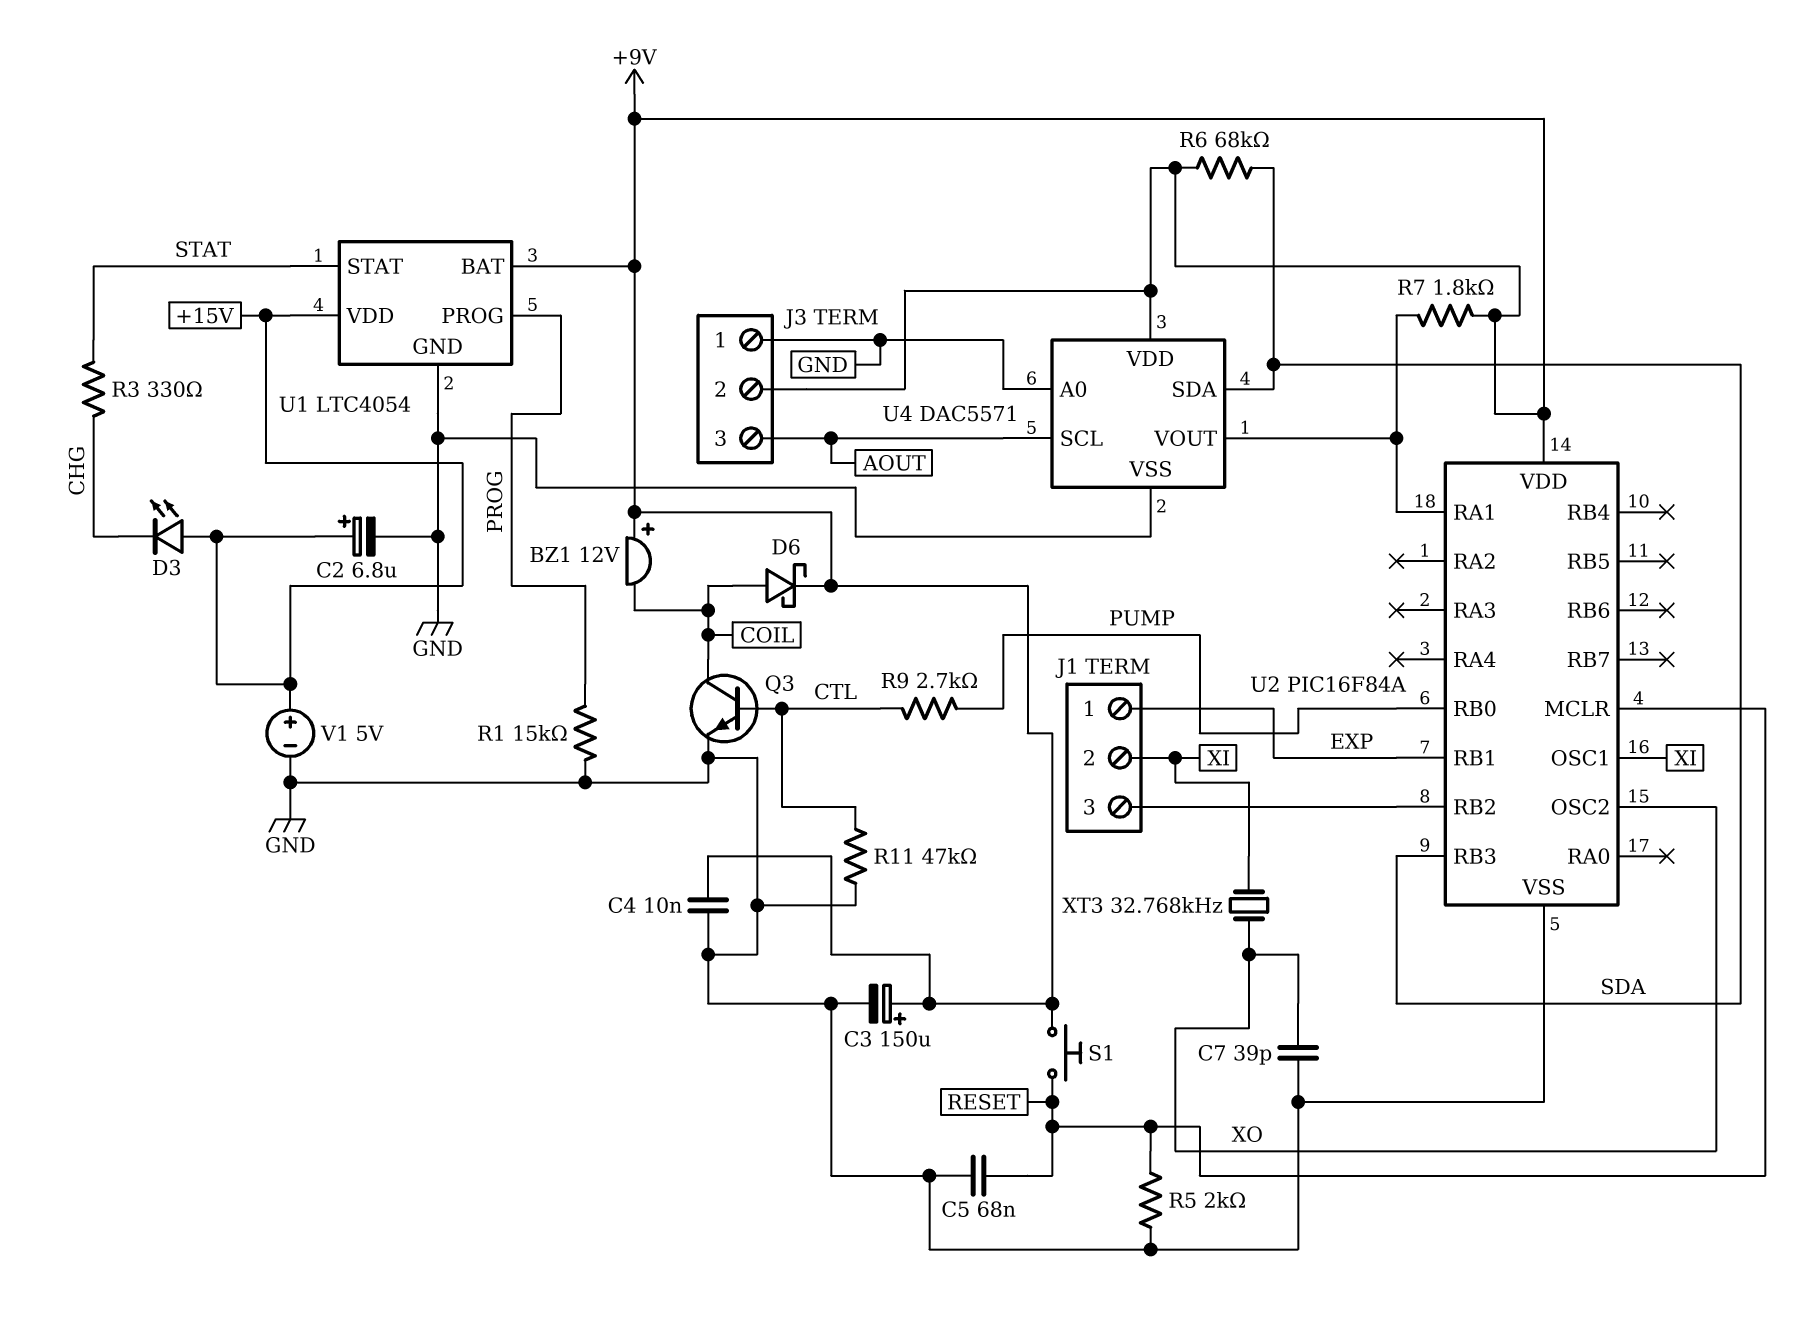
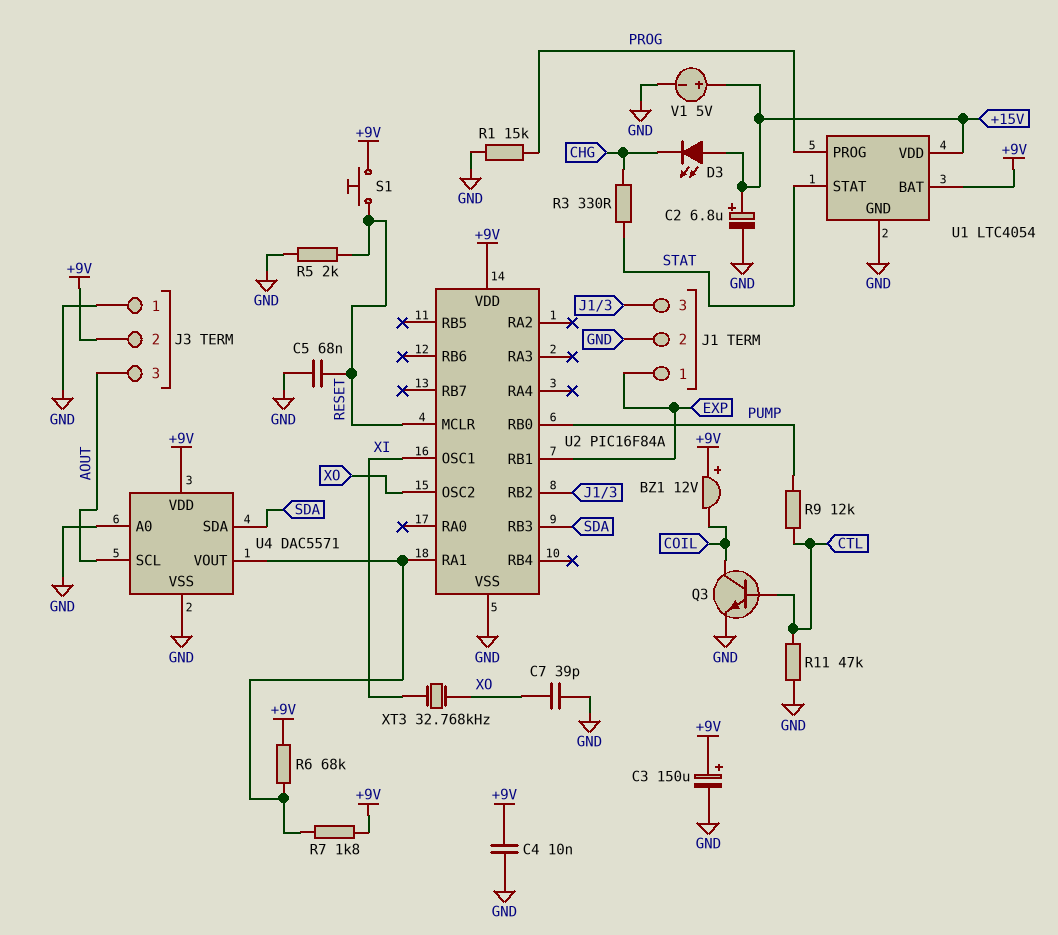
D6: schottky (A COIL, K +9V) -> none
J1 pin 2: XI -> GND
R6: 68k (+9V, SDA) -> 68k (+9V, U2/RA1)
R9: 2.7k (CTL, PUMP) -> 12k (CTL, PUMP)

